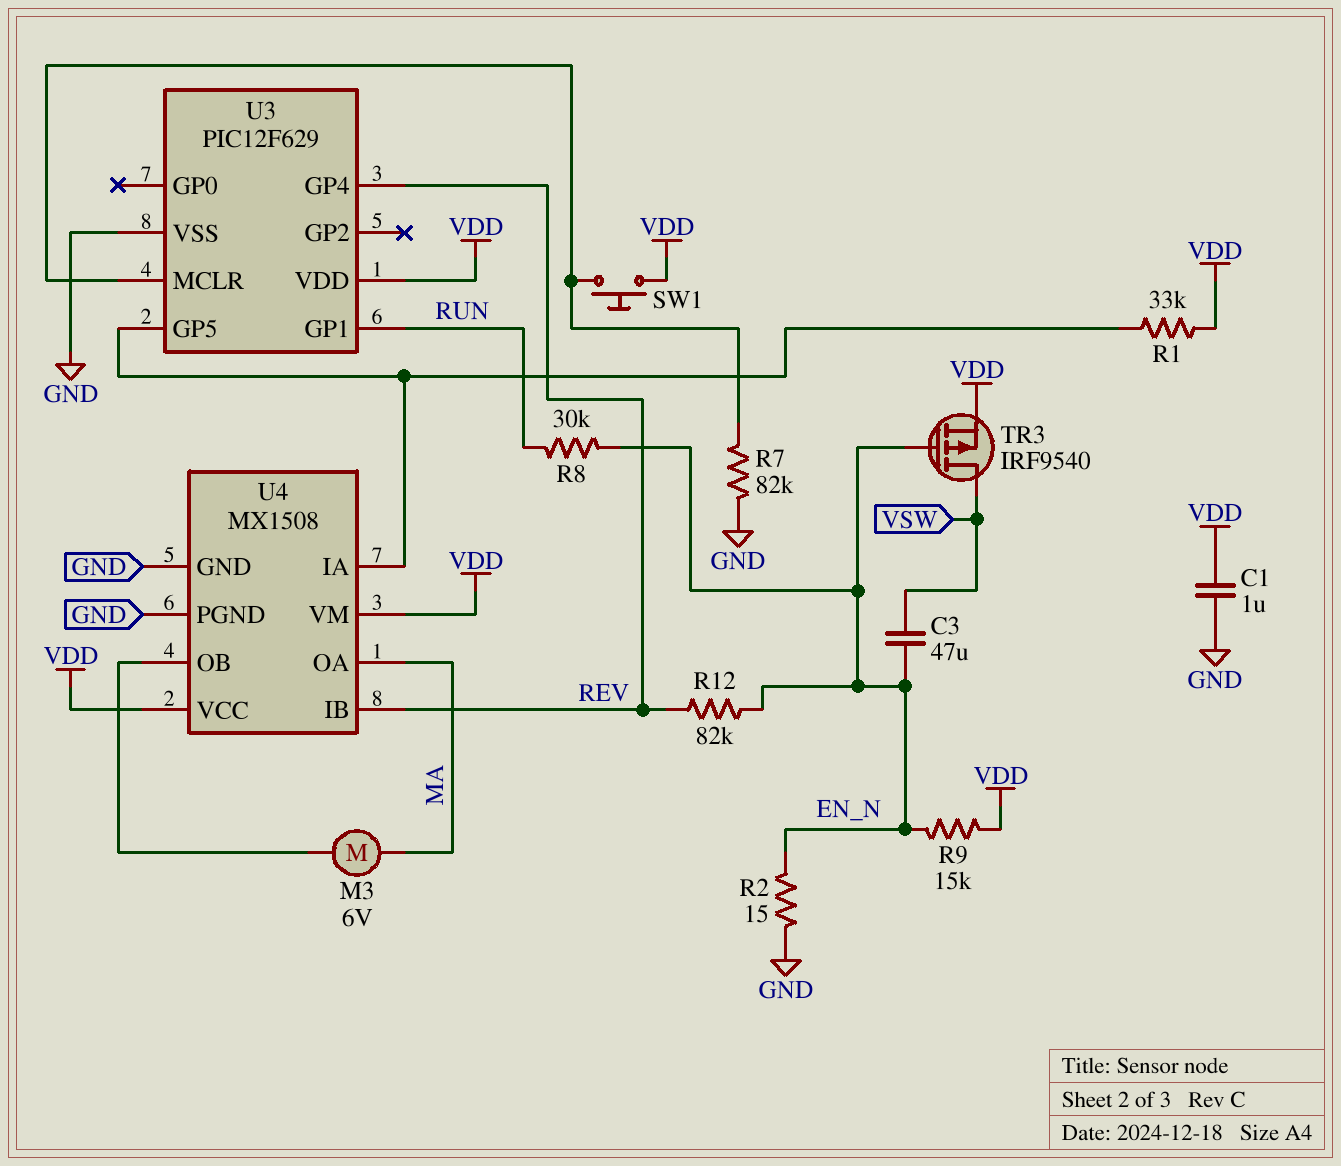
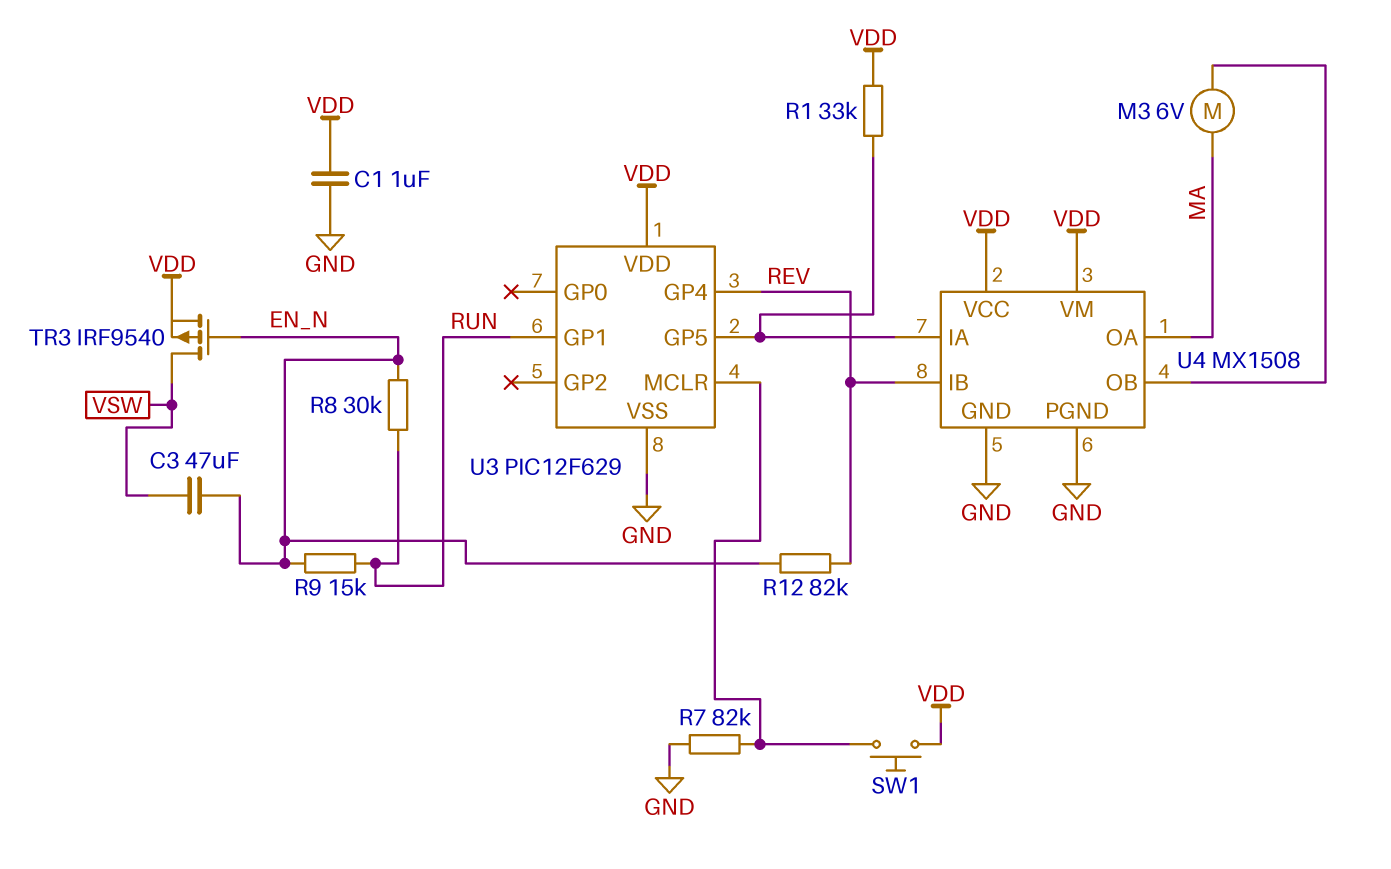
R2: 15 (EN_N, GND) -> none
R9: 15k (EN_N, VDD) -> 15k (EN_N, RUN)

